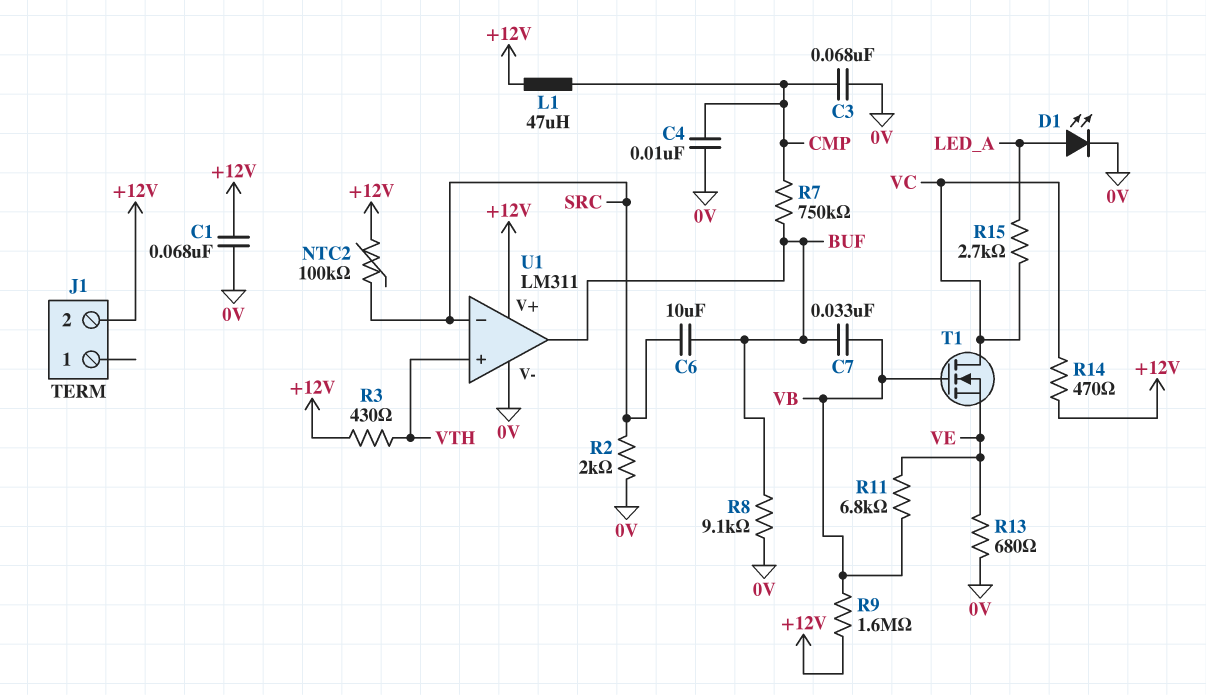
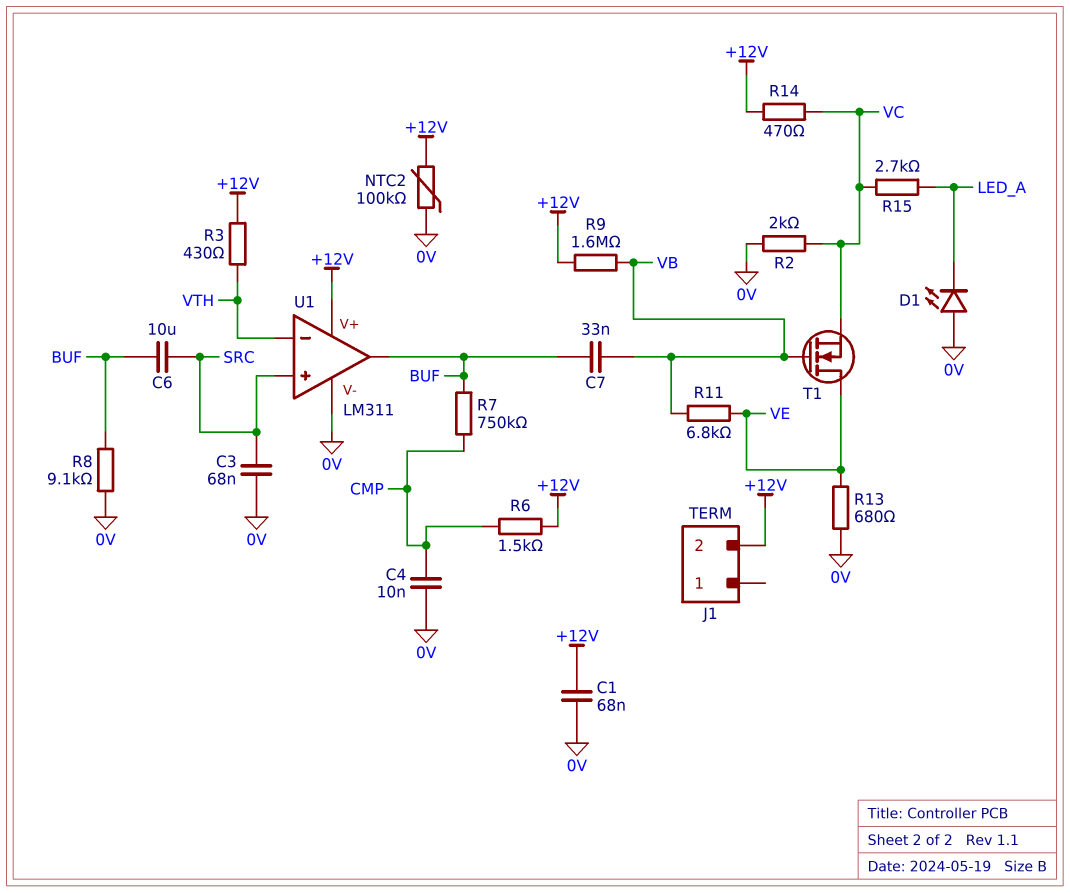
C3: 68nF (0V, CMP) -> 68nF (0V, SRC)
D1: LED (A LED_A, K 0V) -> LED (A 0V, K LED_A)
L1: 47uH (+12V, CMP) -> none
NTC2: 100k (+12V, SRC) -> 100k (+12V, 0V)
R2: 2k (0V, SRC) -> 2k (0V, VC)
R6: none -> 1.5k (+12V, CMP)
T1: NMOS (G VB, D VC, S VE) -> NMOS (G VB, D VE, S VC)
U1 pin in+: VTH -> SRC
U1 pin in-: SRC -> VTH

